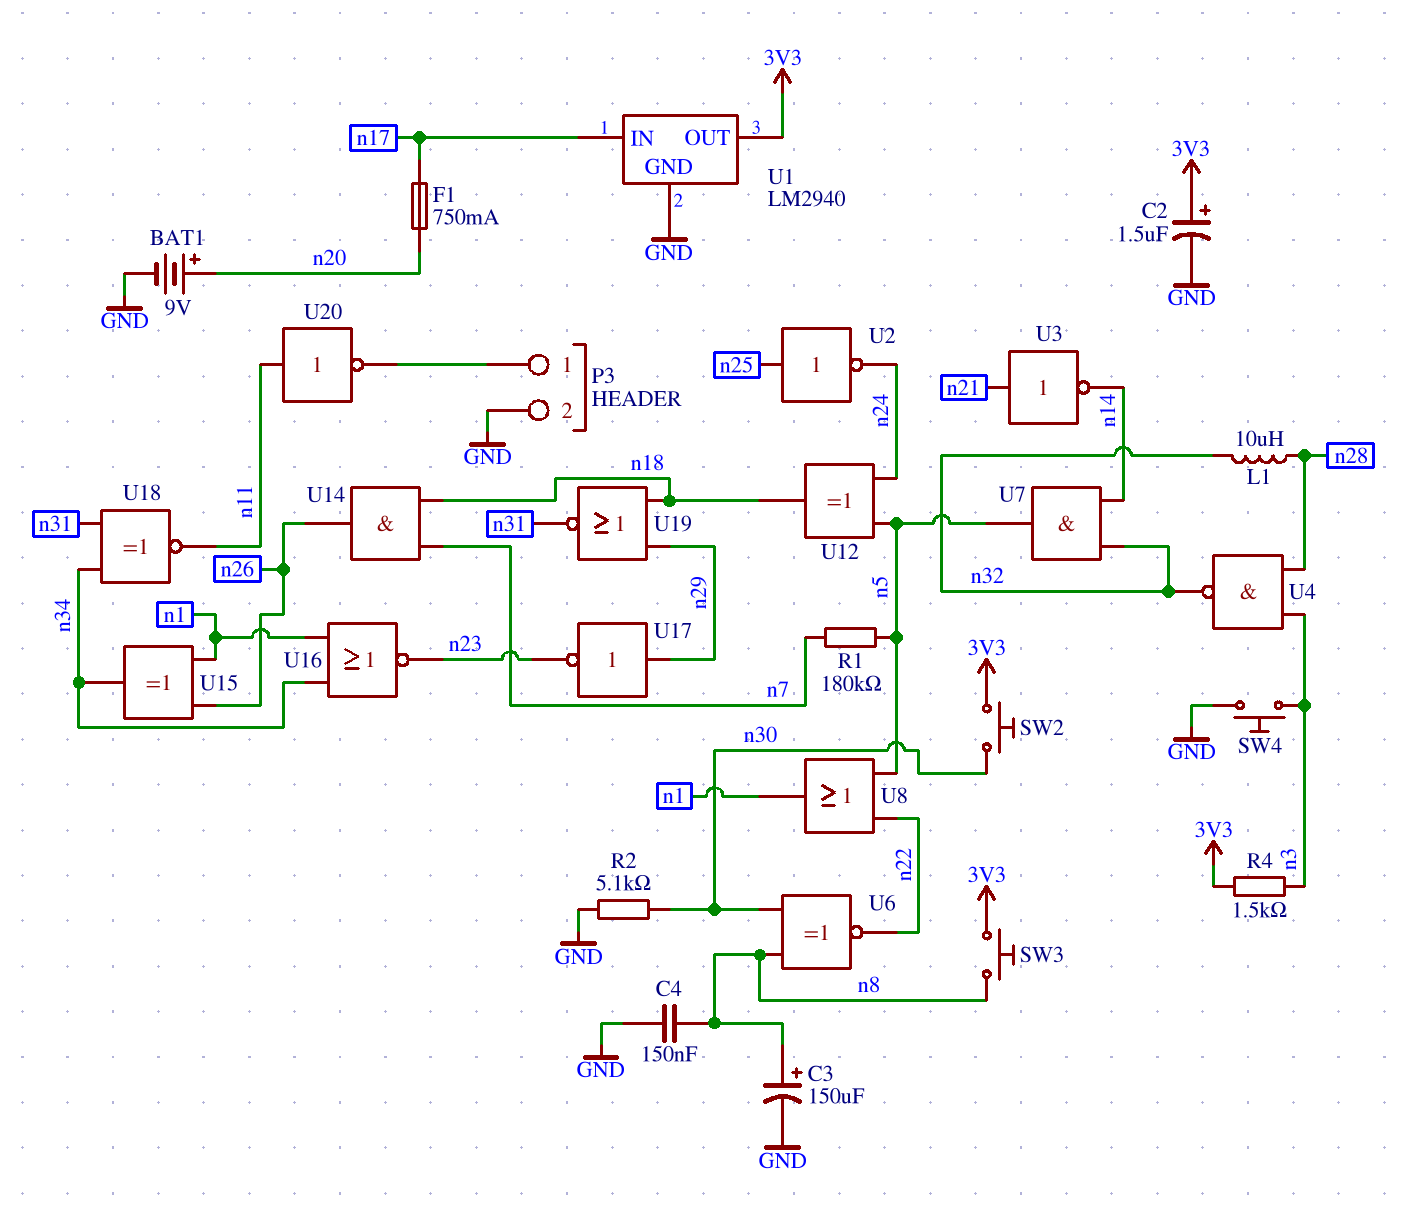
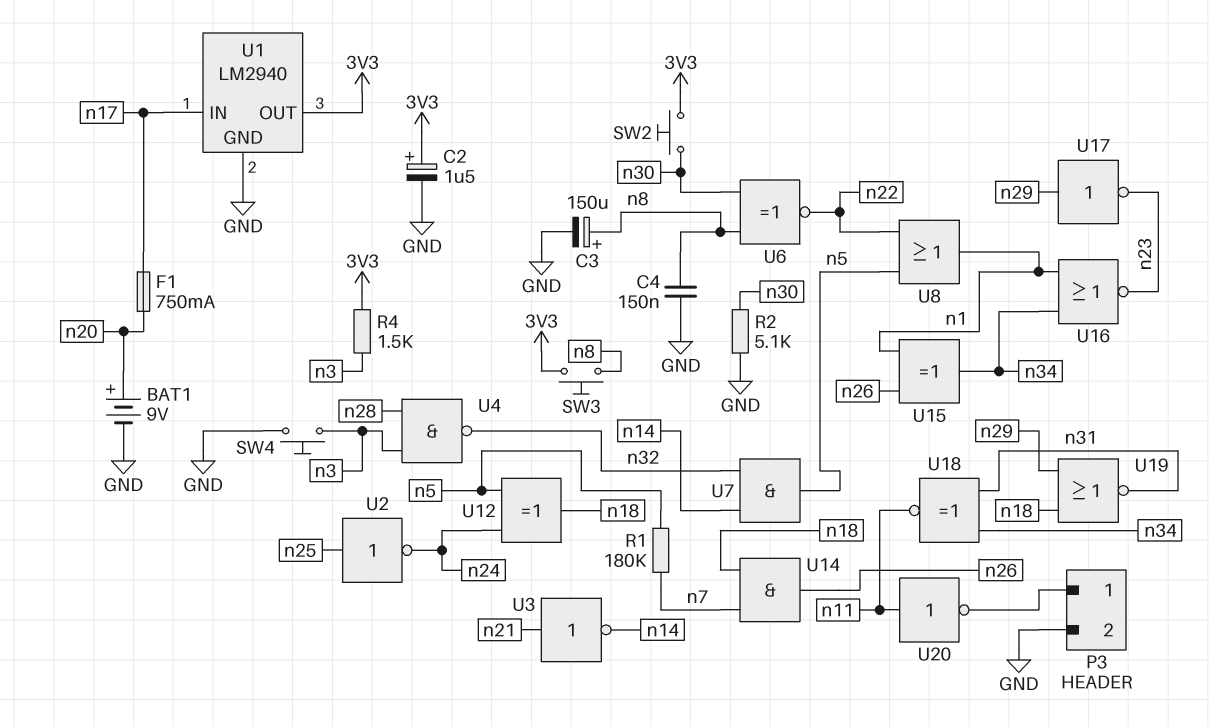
L1: 10uH (n28, n32) -> none

